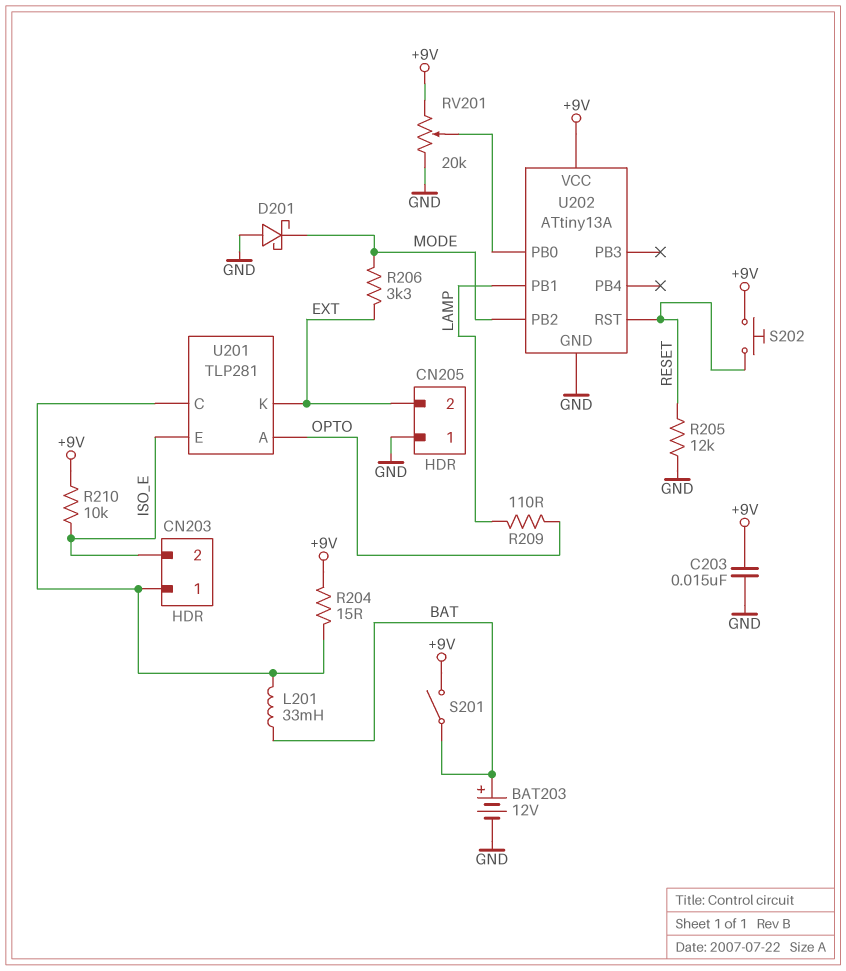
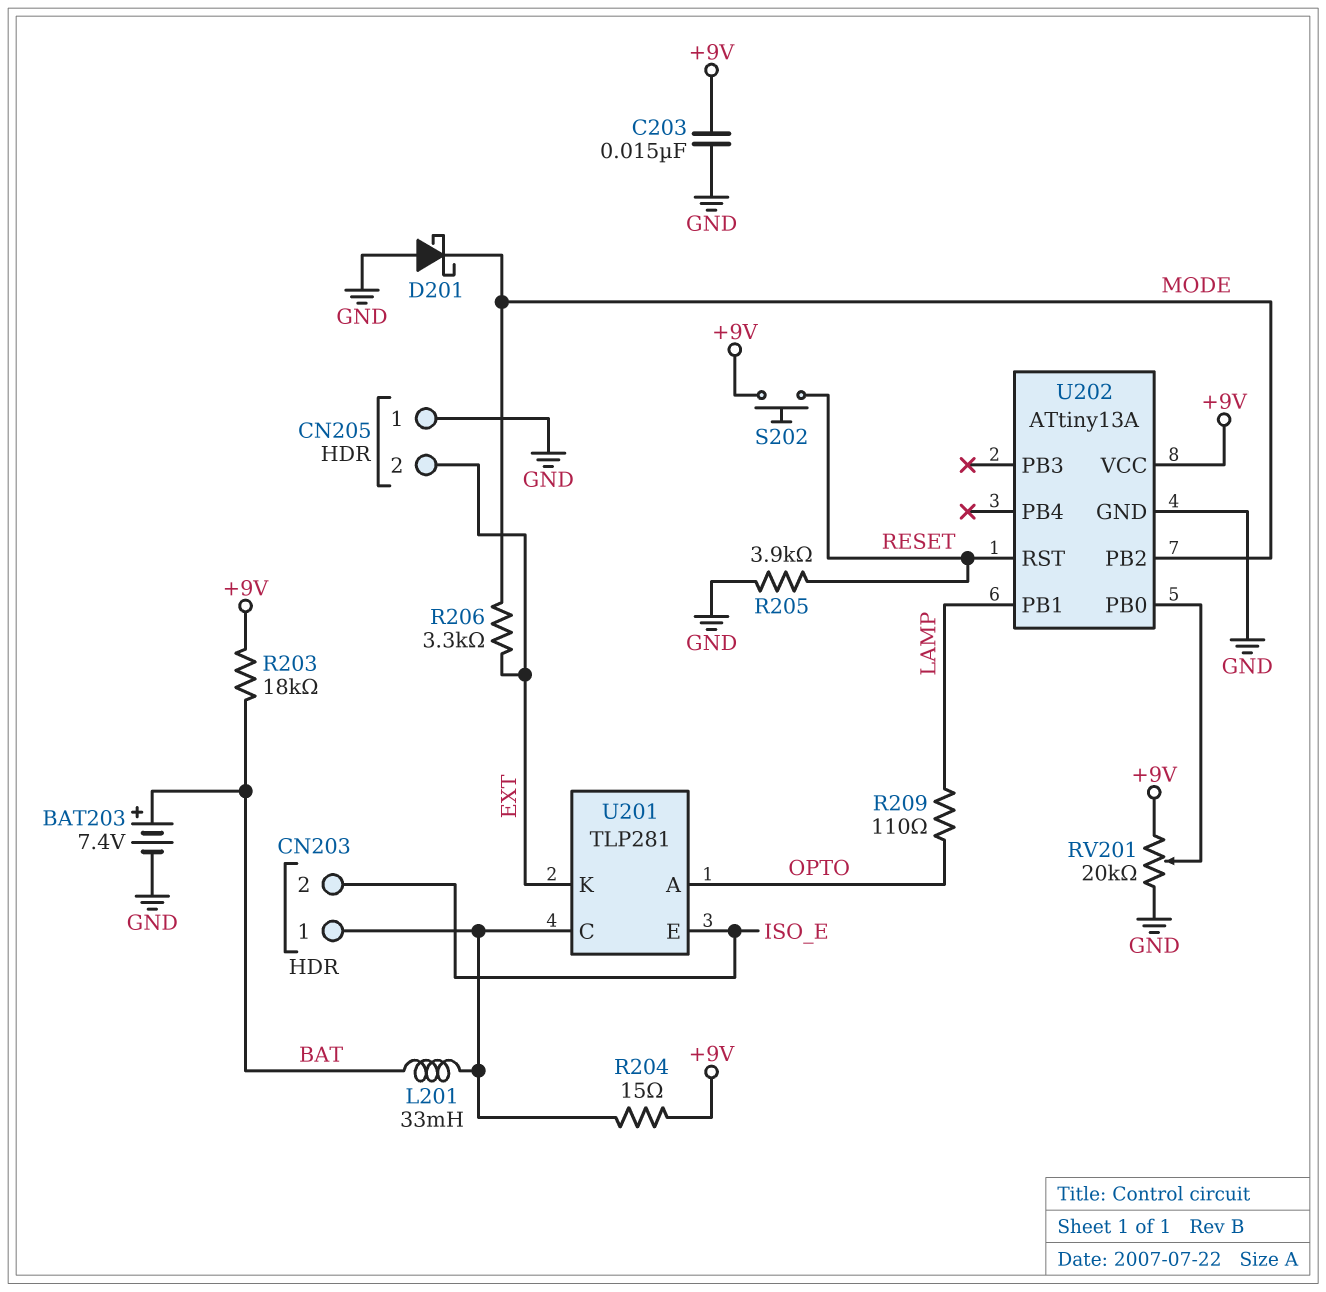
BAT203: 12V (plus BAT, minus GND) -> 7.4V (plus BAT, minus GND)
R203: none -> 18k (+9V, BAT)
R205: 12k (GND, RESET) -> 3.9k (GND, RESET)
R210: 10k (+9V, ISO_E) -> none
S201: switch (+9V, BAT) -> none

